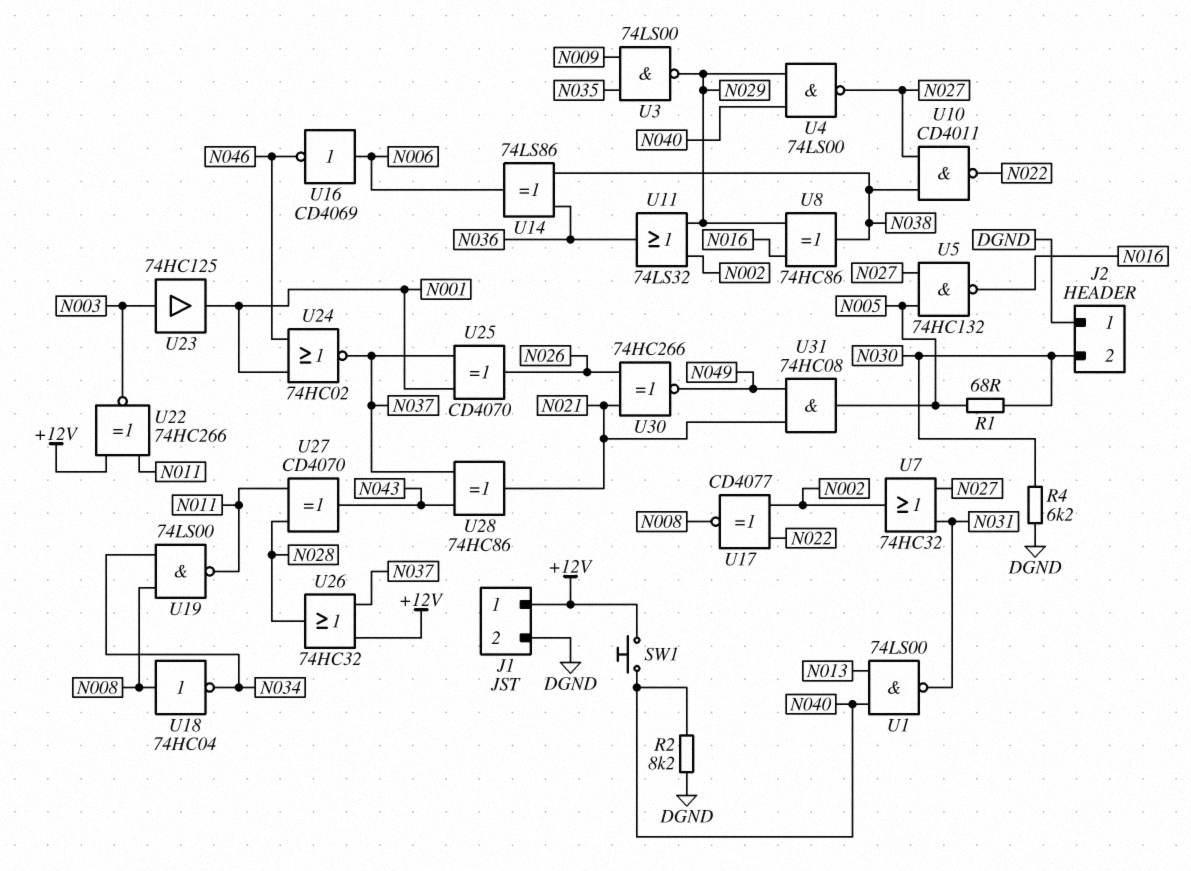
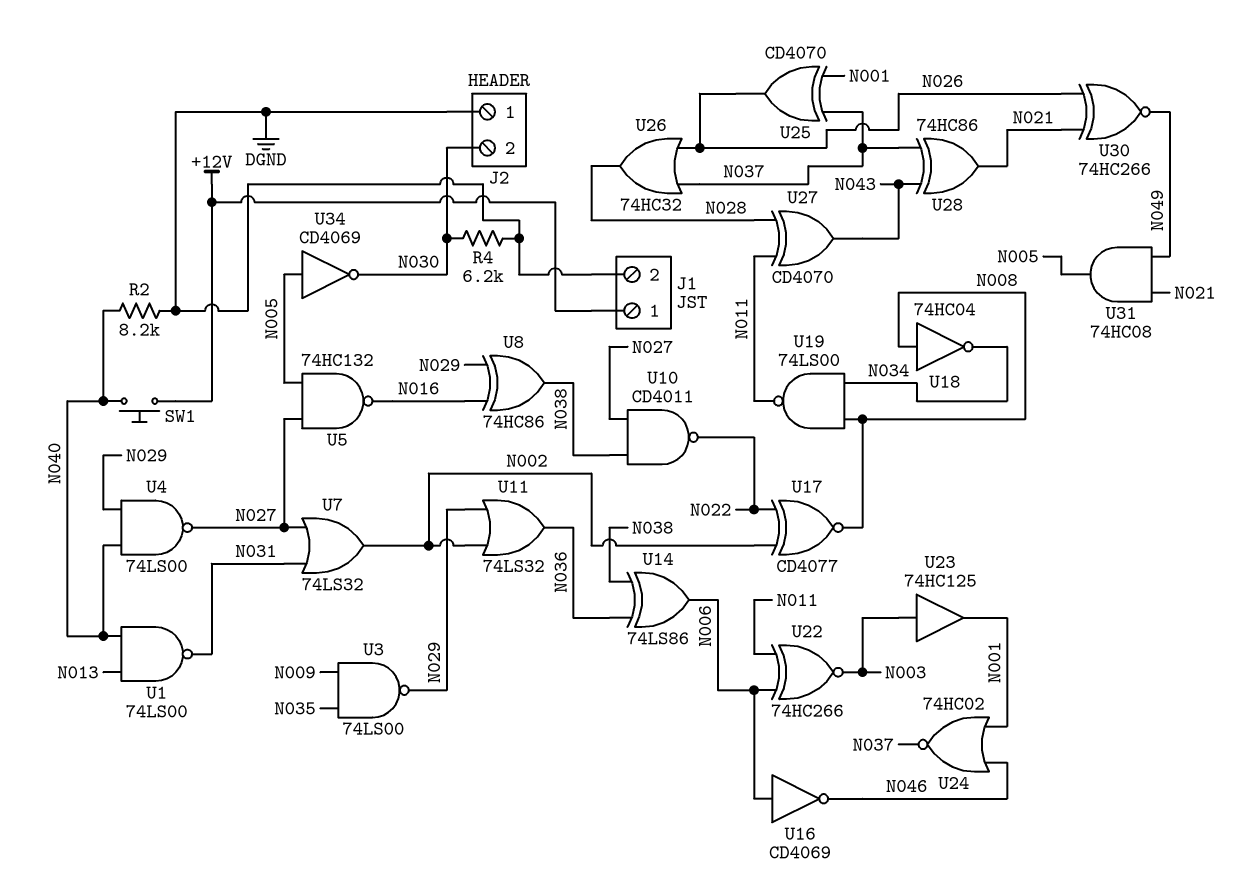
R1: 68 (N005, N030) -> none
U7: OR 74HC32 (in N027, in N031, out N002) -> OR 74LS32 (in N027, in N031, out N002)
U22: XNOR 74HC266 (in +12V, in N011, out N003) -> XNOR 74HC266 (in N006, in N011, out N003)
U26: OR 74HC32 (in +12V, in N037, out N028) -> OR 74HC32 (in N026, in N037, out N028)
U34: none -> NOT CD4069 (in N005, out N030)

